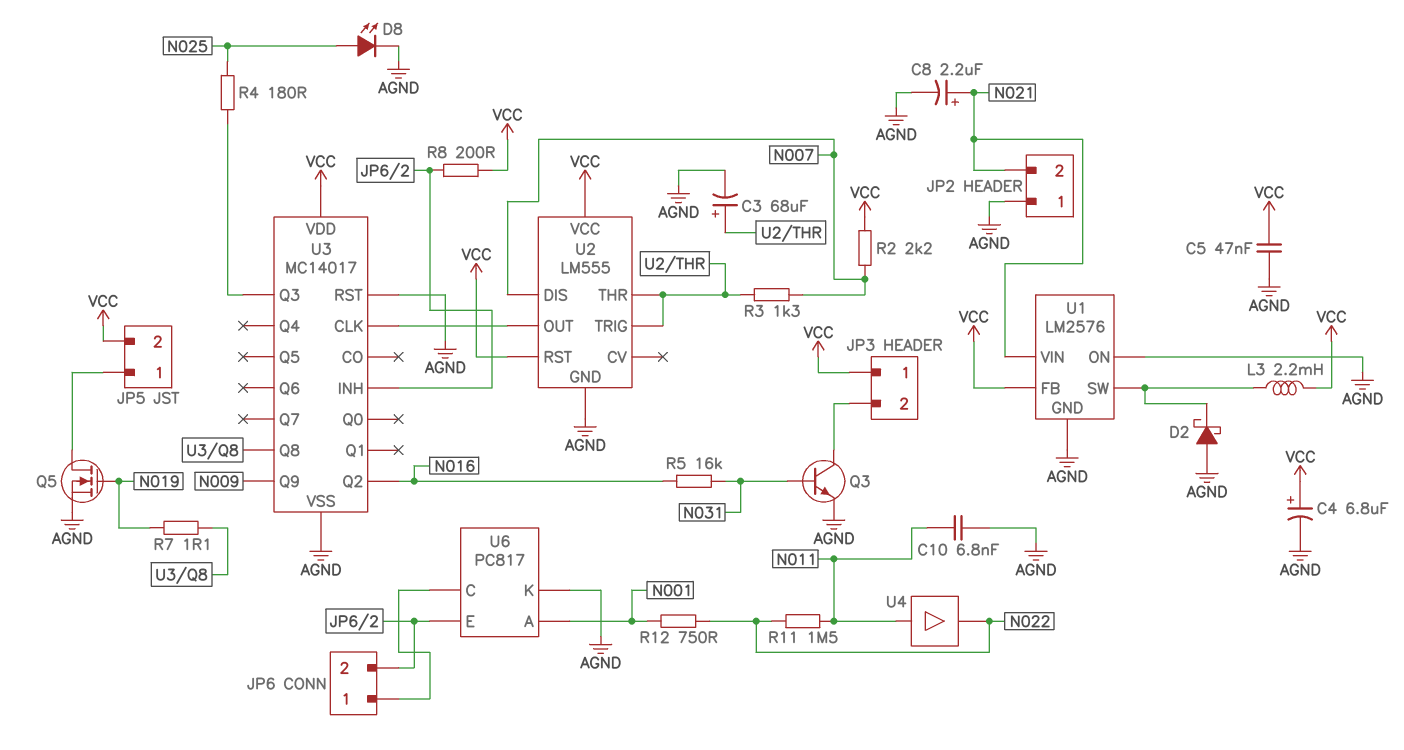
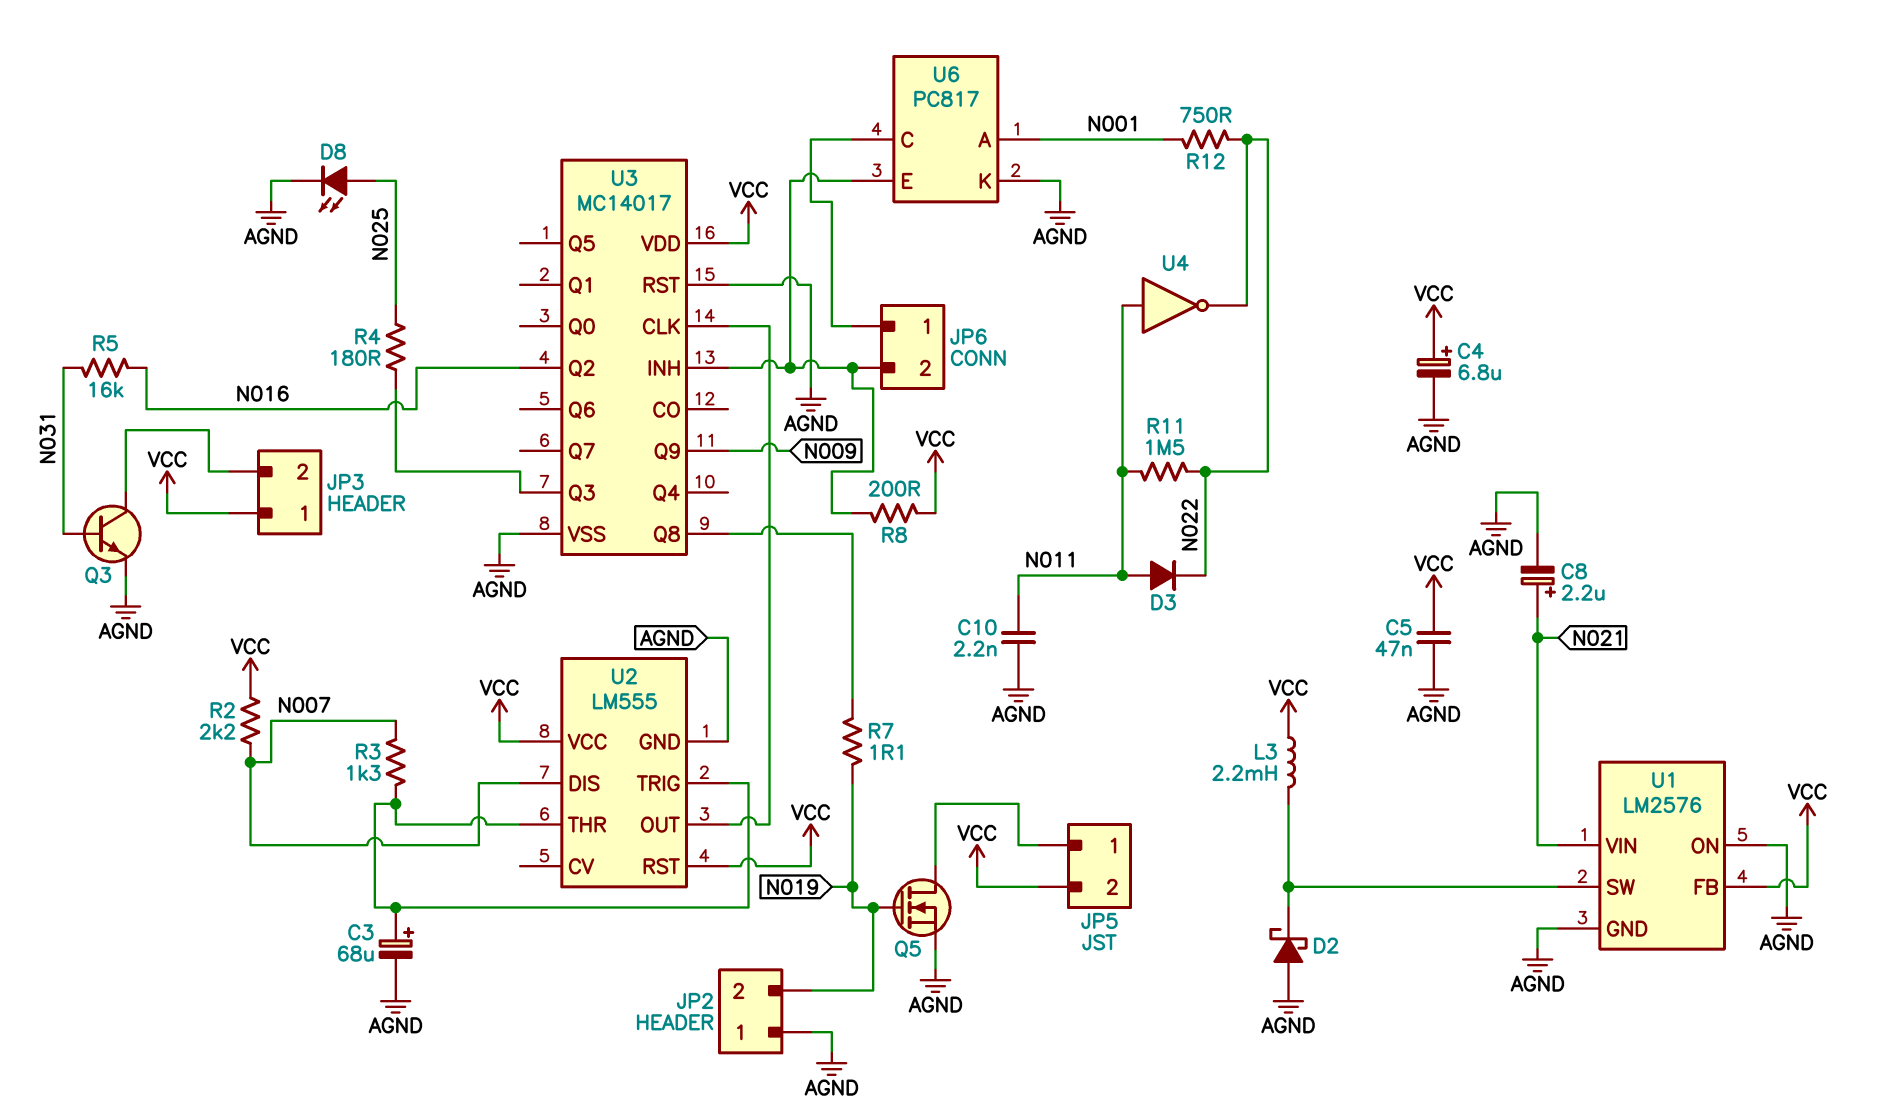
C10: 6.8nF (AGND, N011) -> 2.2nF (AGND, N011)
D3: none -> diode (A N011, K N022)
JP2 pin 2: N021 -> N019
U4: buffer (in N011, out N022) -> NOT (in N011, out N022)

